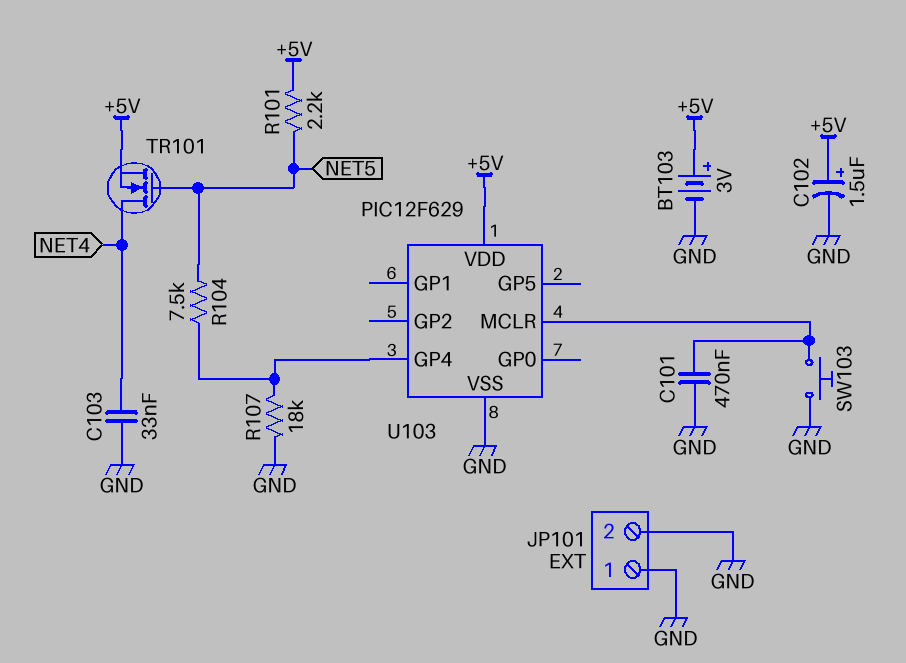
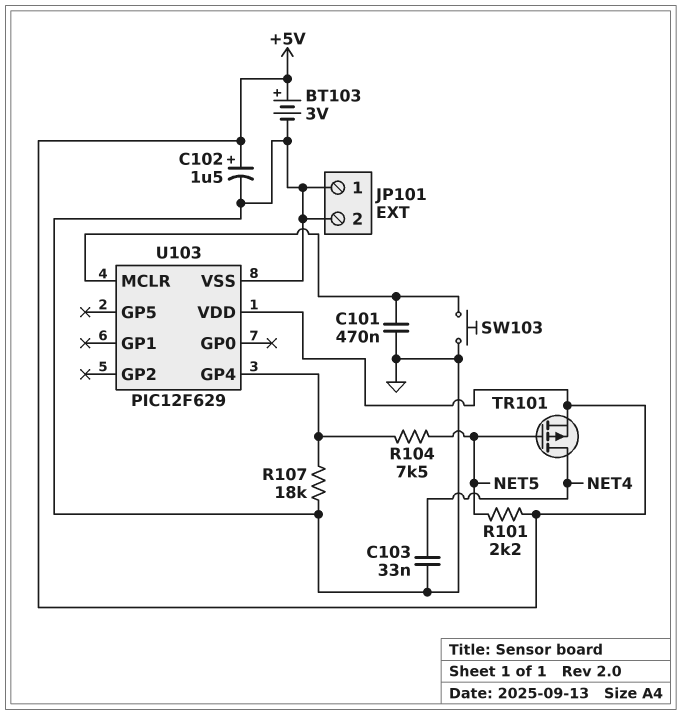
TR101: NMOS (G NET5, D NET4, S +5V) -> PMOS (G NET5, D NET4, S +5V)

